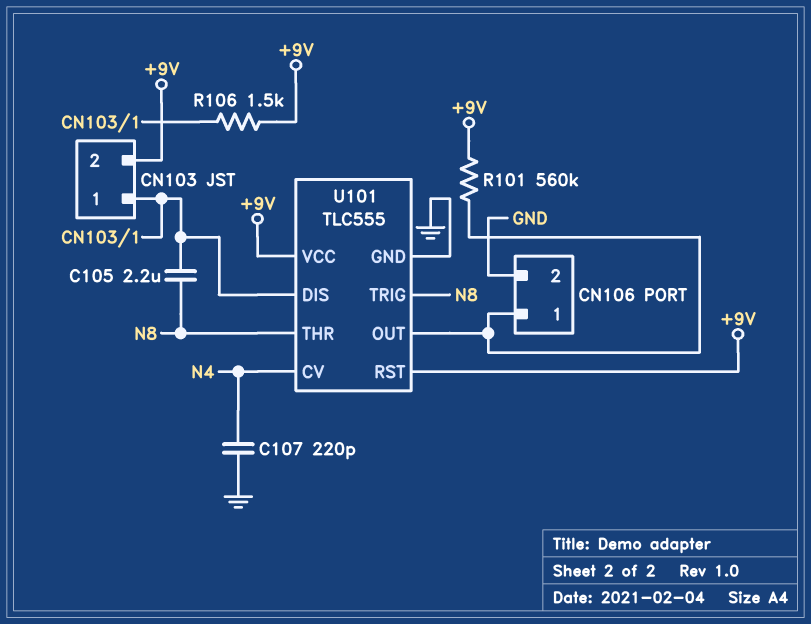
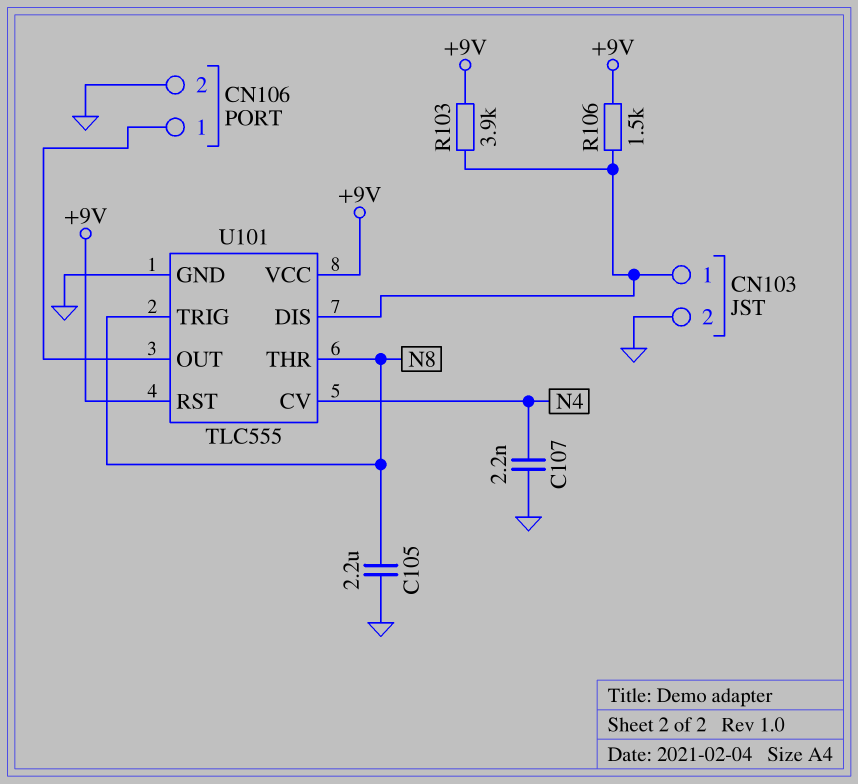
C105: 2.2uF (CN103/1, N8) -> 2.2uF (GND, N8)
C107: 220pF (GND, N4) -> 2.2nF (GND, N4)
CN103 pin 2: +9V -> GND
R101: 560k (+9V, CN106/1) -> none
R103: none -> 3.9k (+9V, CN103/1)

